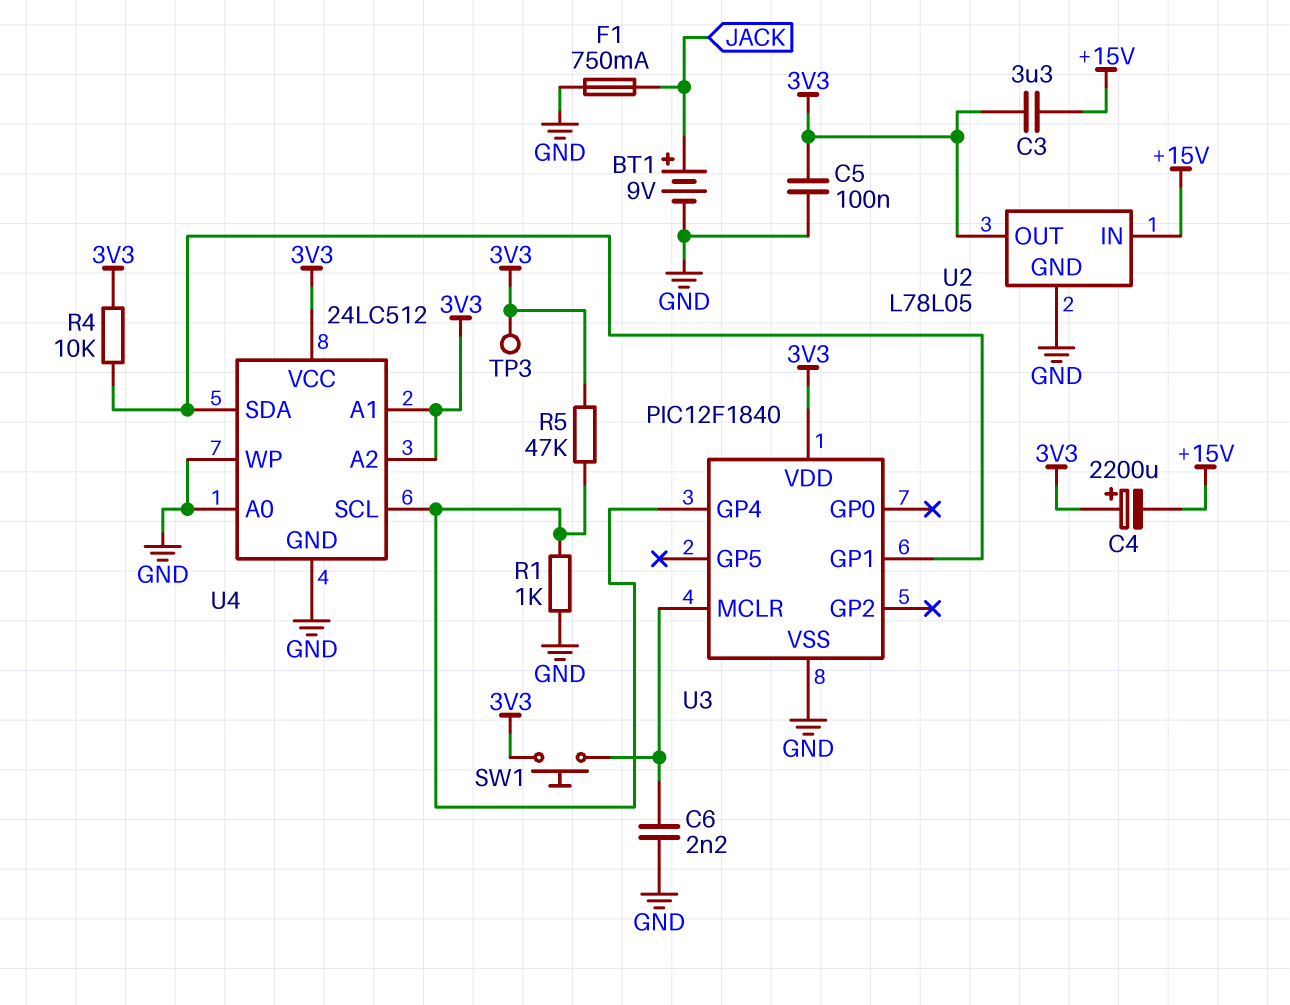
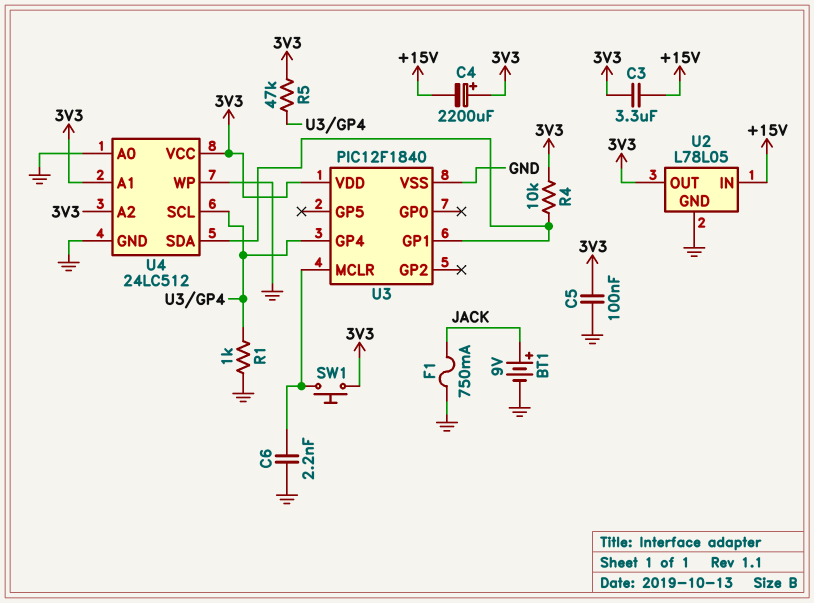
TP3: test point (3V3) -> none

